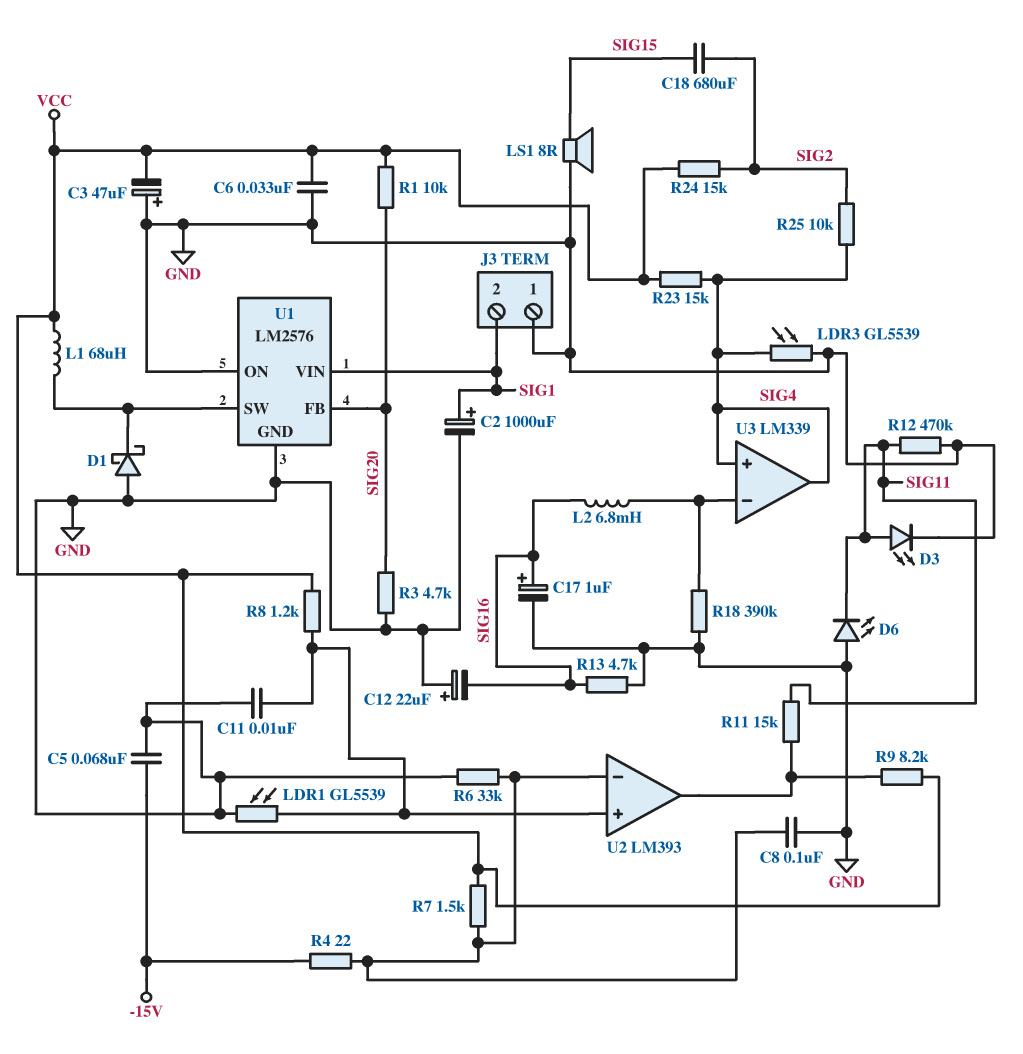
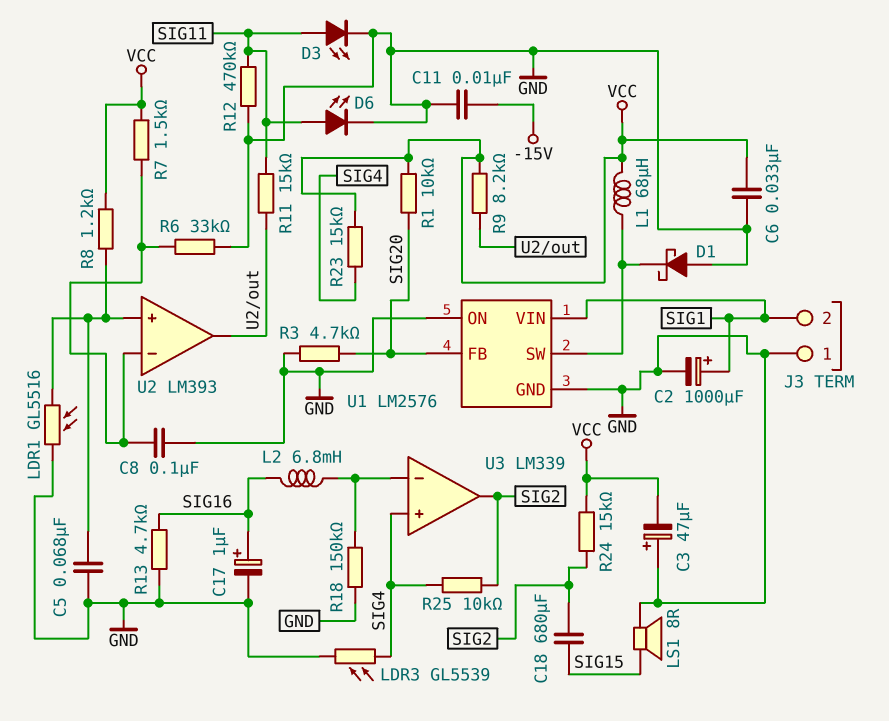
C5: 68nF (-15V, GND) -> 68nF (GND, U2/in+)
C11: 10nF (GND, U2/in+) -> 10nF (-15V, GND)
C12: 22uF (plus GND, minus SIG16) -> none
D6: LED (A GND, K SIG11) -> LED (A SIG11, K GND)
LDR1: GL5539 (GND, U2/in+) -> GL5516 (GND, U2/in+)
R4: 22 (-15V, U2/in-) -> none
R18: 390k (GND, U3/in-) -> 150k (GND, U3/in-)
U3 pin out: SIG4 -> SIG2

